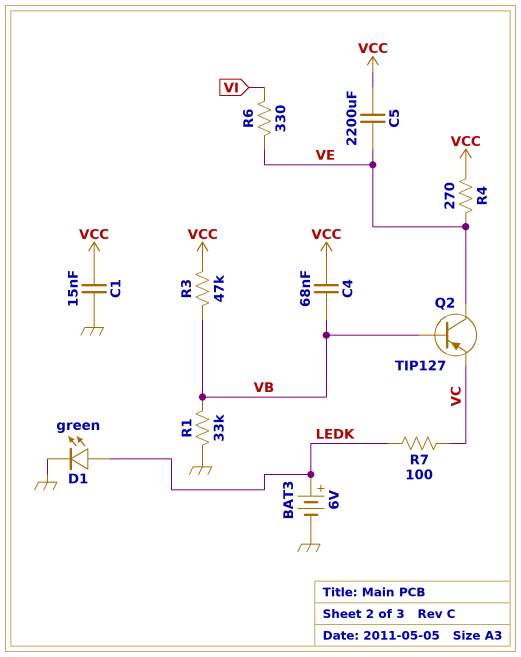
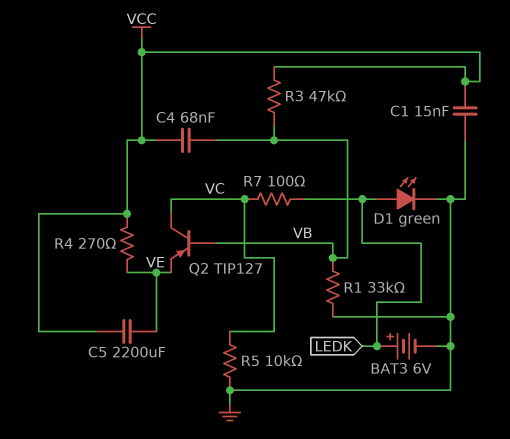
Q2: PNP TIP127 (B VB, C VE, E VC) -> PNP TIP127 (B VB, C VC, E VE)
R5: none -> 10k (GND, VC)
R6: 330 (VE, VI) -> none

